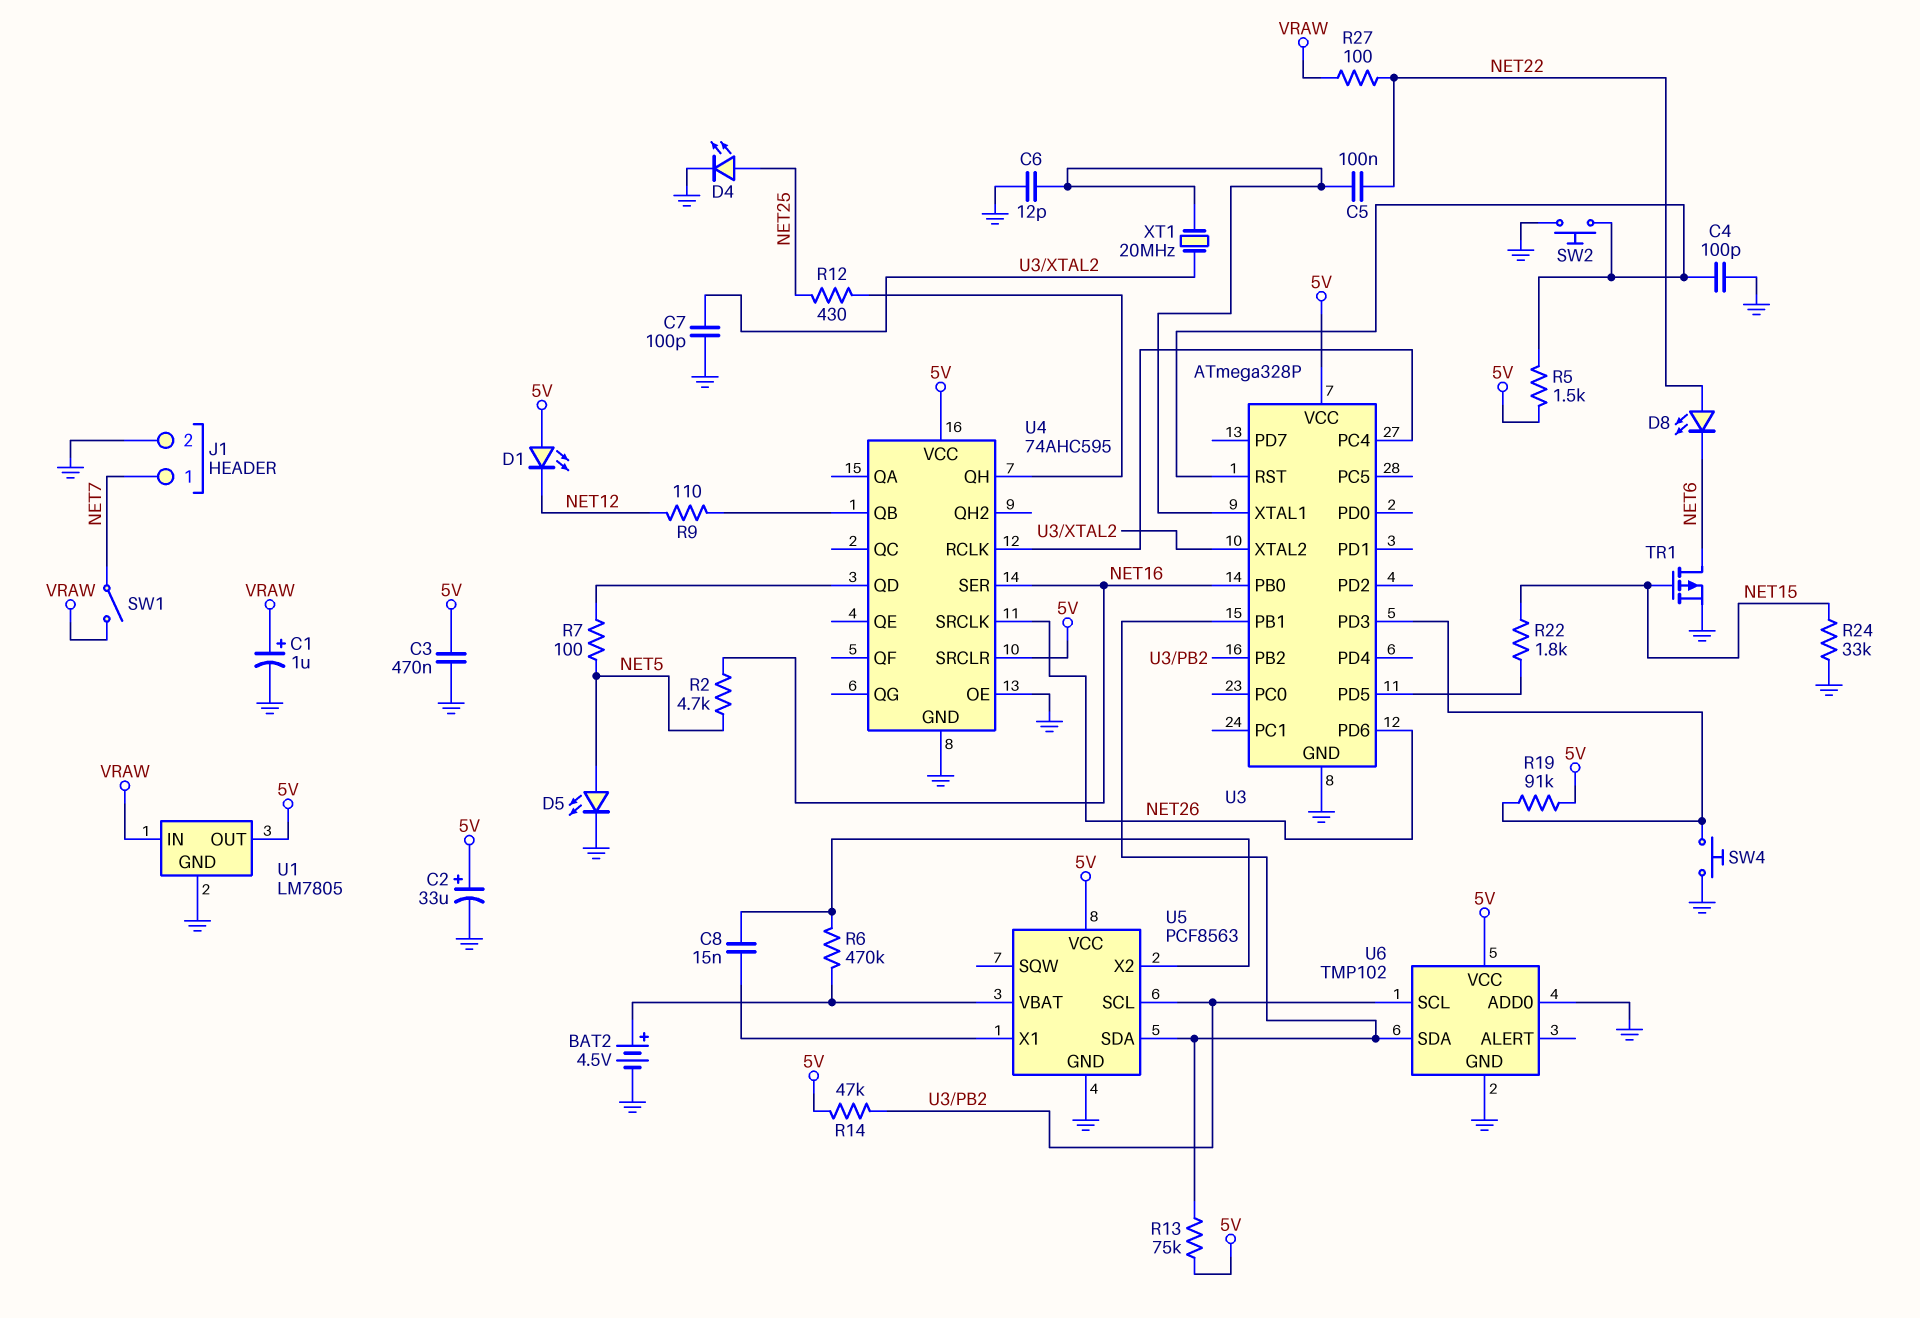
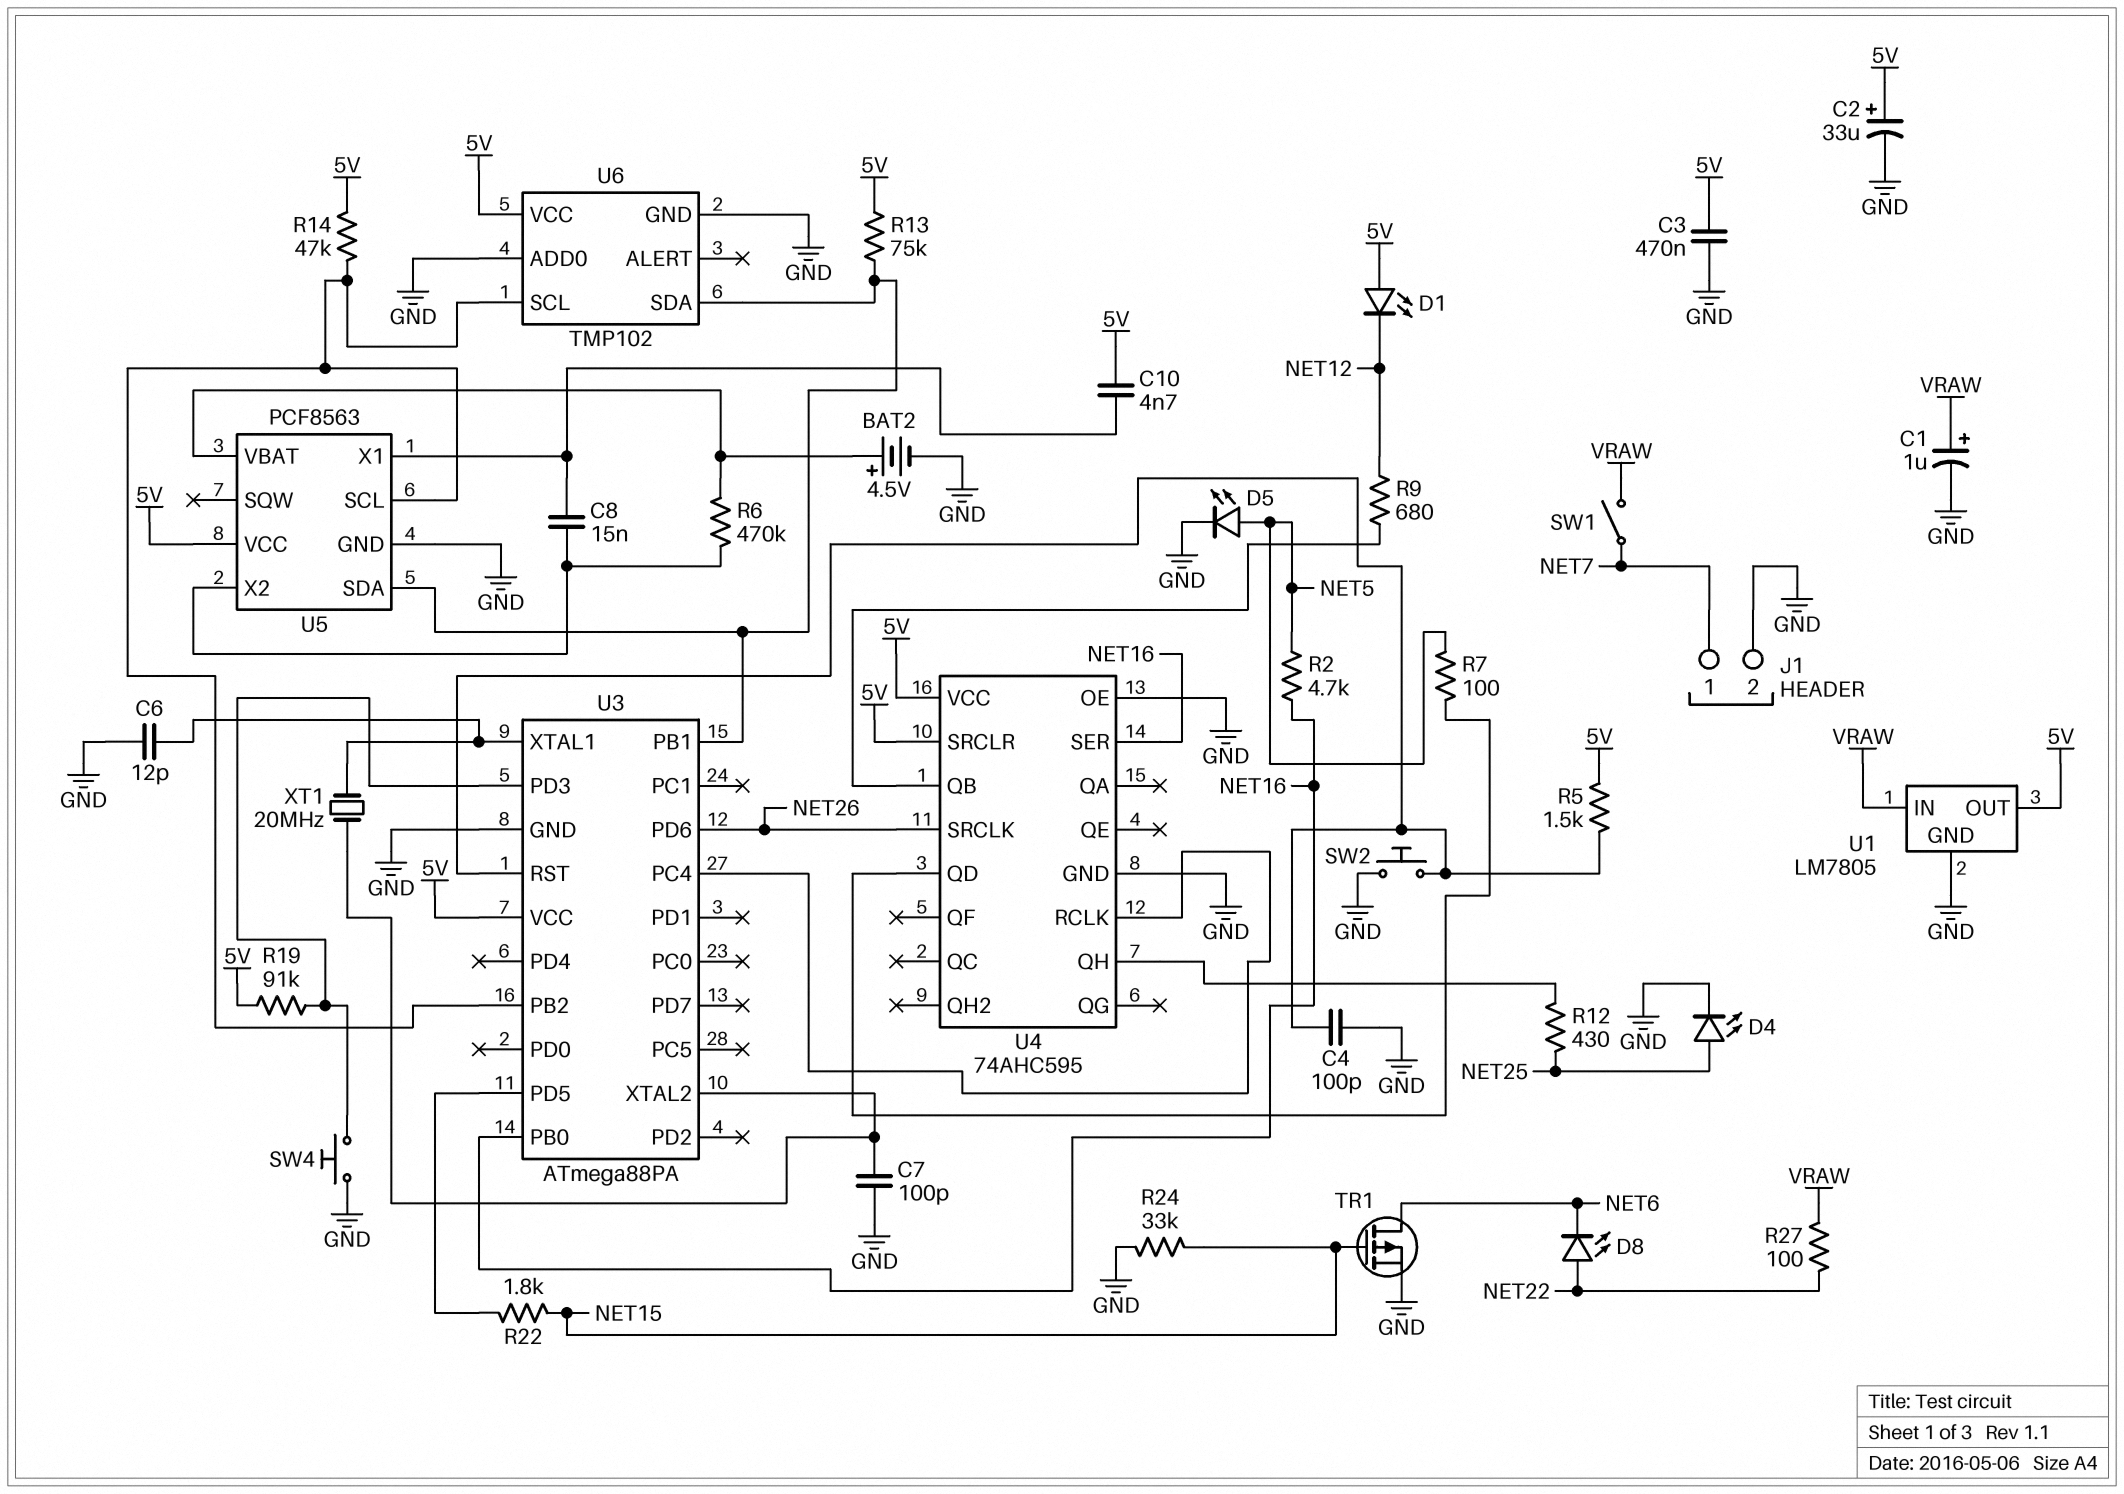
C5: 100nF (NET22, U3/XTAL1) -> none
C10: none -> 4.7nF (5V, U5/X1)
R9: 110 (NET12, U4/QB) -> 680 (NET12, U4/QB)
U3: ATmega328P -> ATmega88PA

